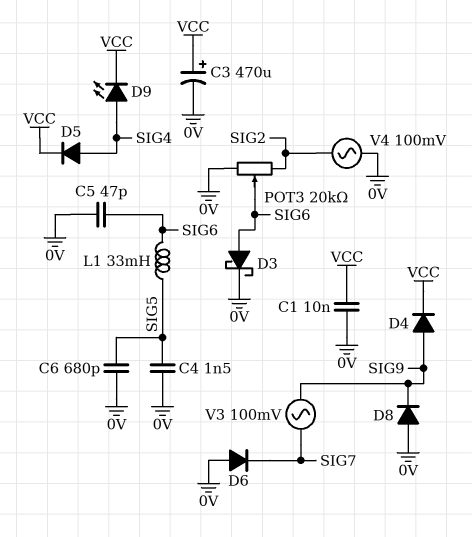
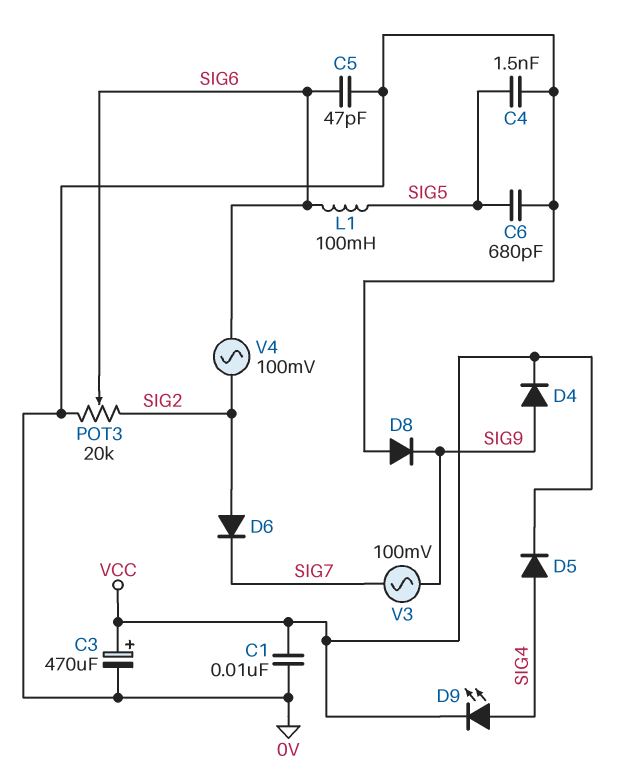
D3: schottky (A SIG6, K 0V) -> none
D6: diode (A 0V, K SIG7) -> diode (A SIG2, K SIG7)
L1: 33mH (SIG5, SIG6) -> 100mH (SIG5, SIG6)
V4: AC 100mV (0V, SIG2) -> AC 100mV (SIG2, SIG6)

